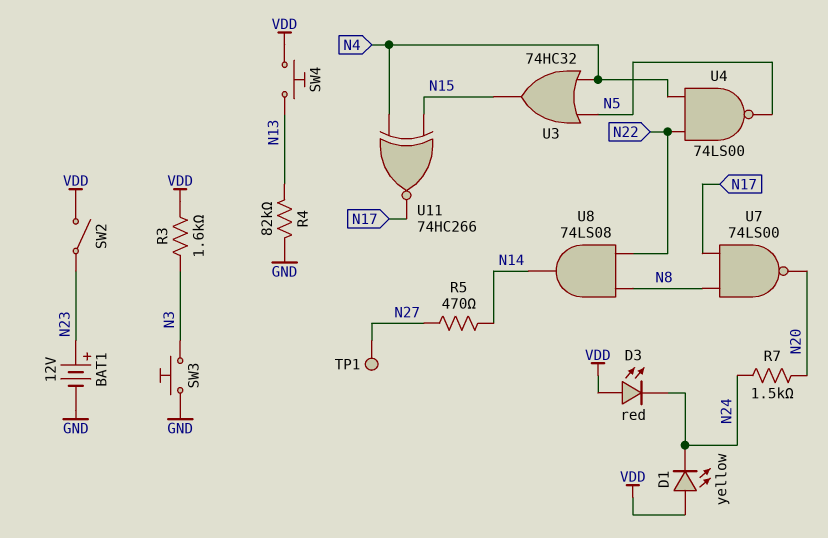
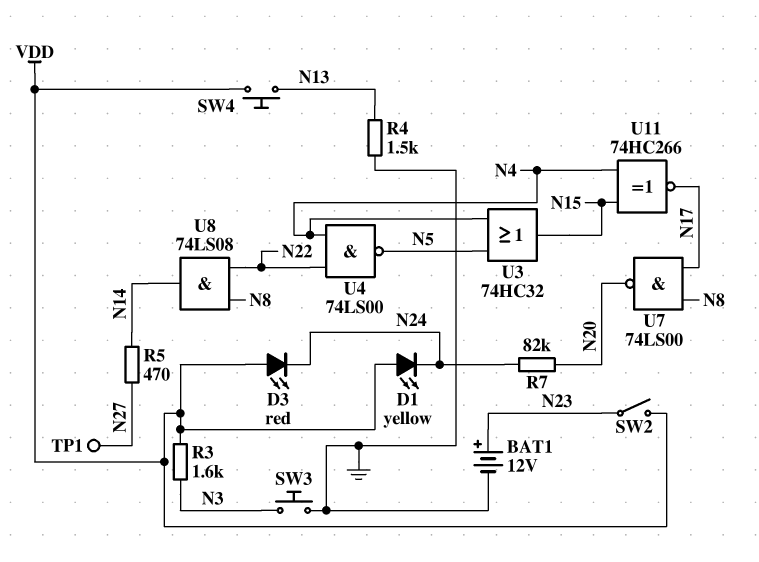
R4: 82k (GND, N13) -> 1.5k (GND, N13)
R7: 1.5k (N20, N24) -> 82k (N20, N24)

